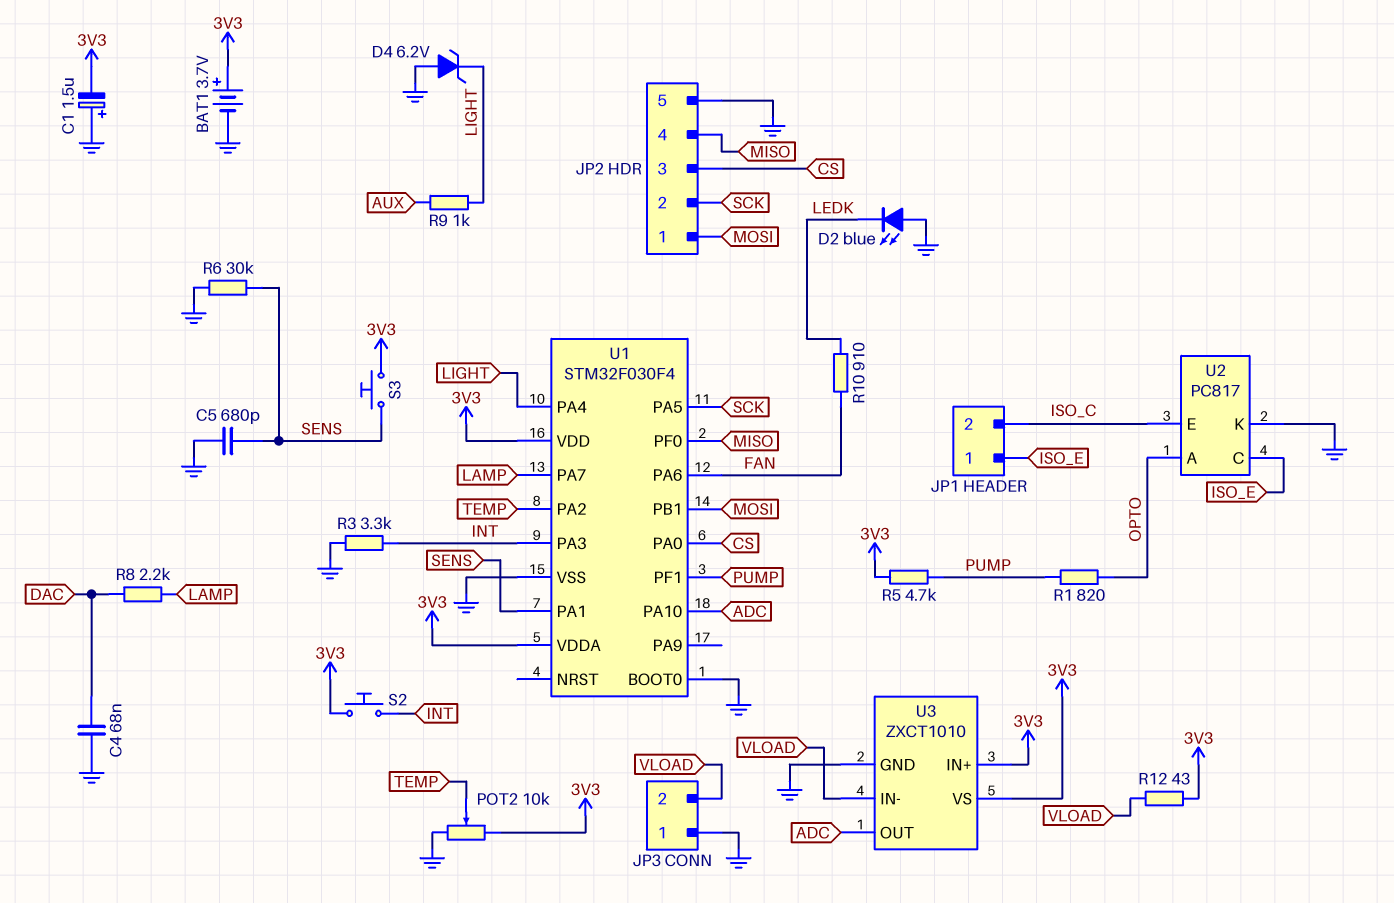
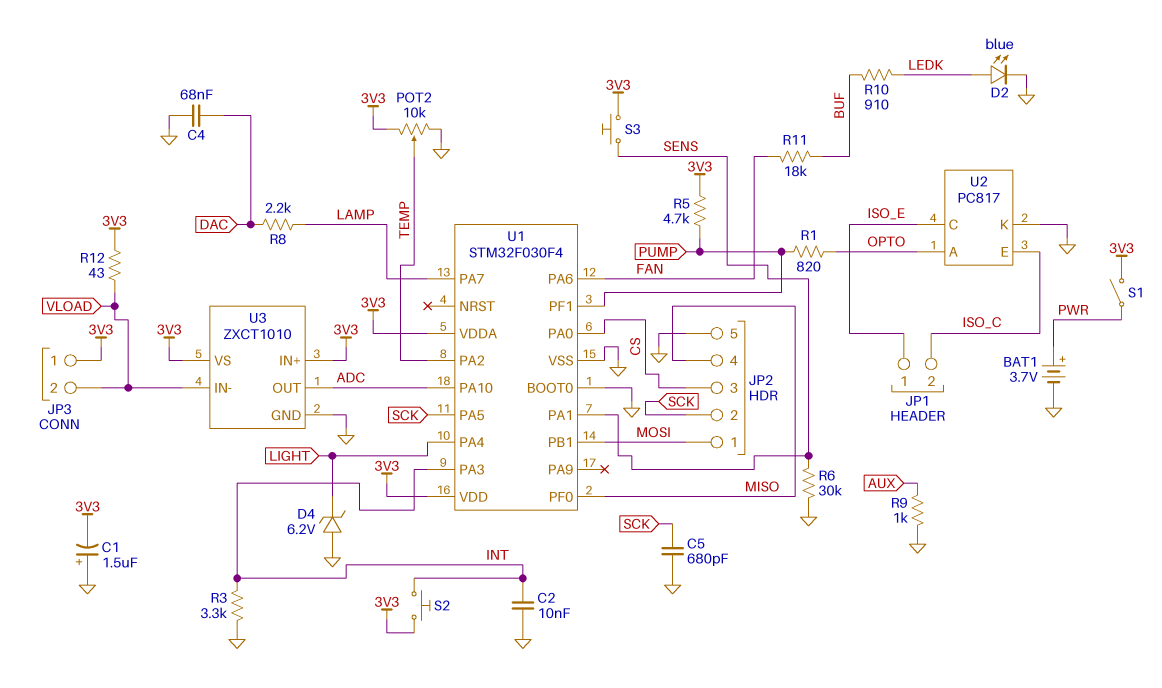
BAT1: 3.7V (plus 3V3, minus GND) -> 3.7V (plus PWR, minus GND)
C2: none -> 10nF (GND, INT)
C5: 680pF (GND, SENS) -> 680pF (GND, SCK)
D2: LED blue (A GND, K LEDK) -> LED blue (A LEDK, K GND)
JP3 pin 1: GND -> 3V3
R9: 1k (AUX, LIGHT) -> 1k (AUX, GND)
R10: 910 (FAN, LEDK) -> 910 (BUF, LEDK)
R11: none -> 18k (BUF, FAN)
S1: none -> switch (3V3, PWR)

